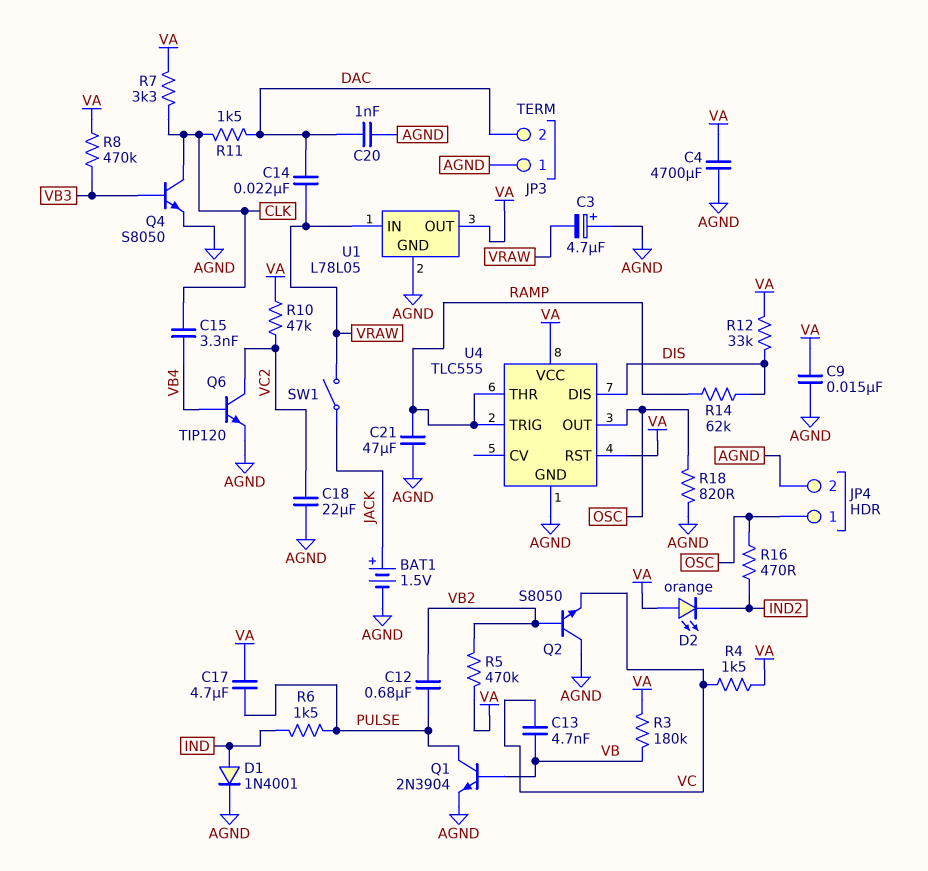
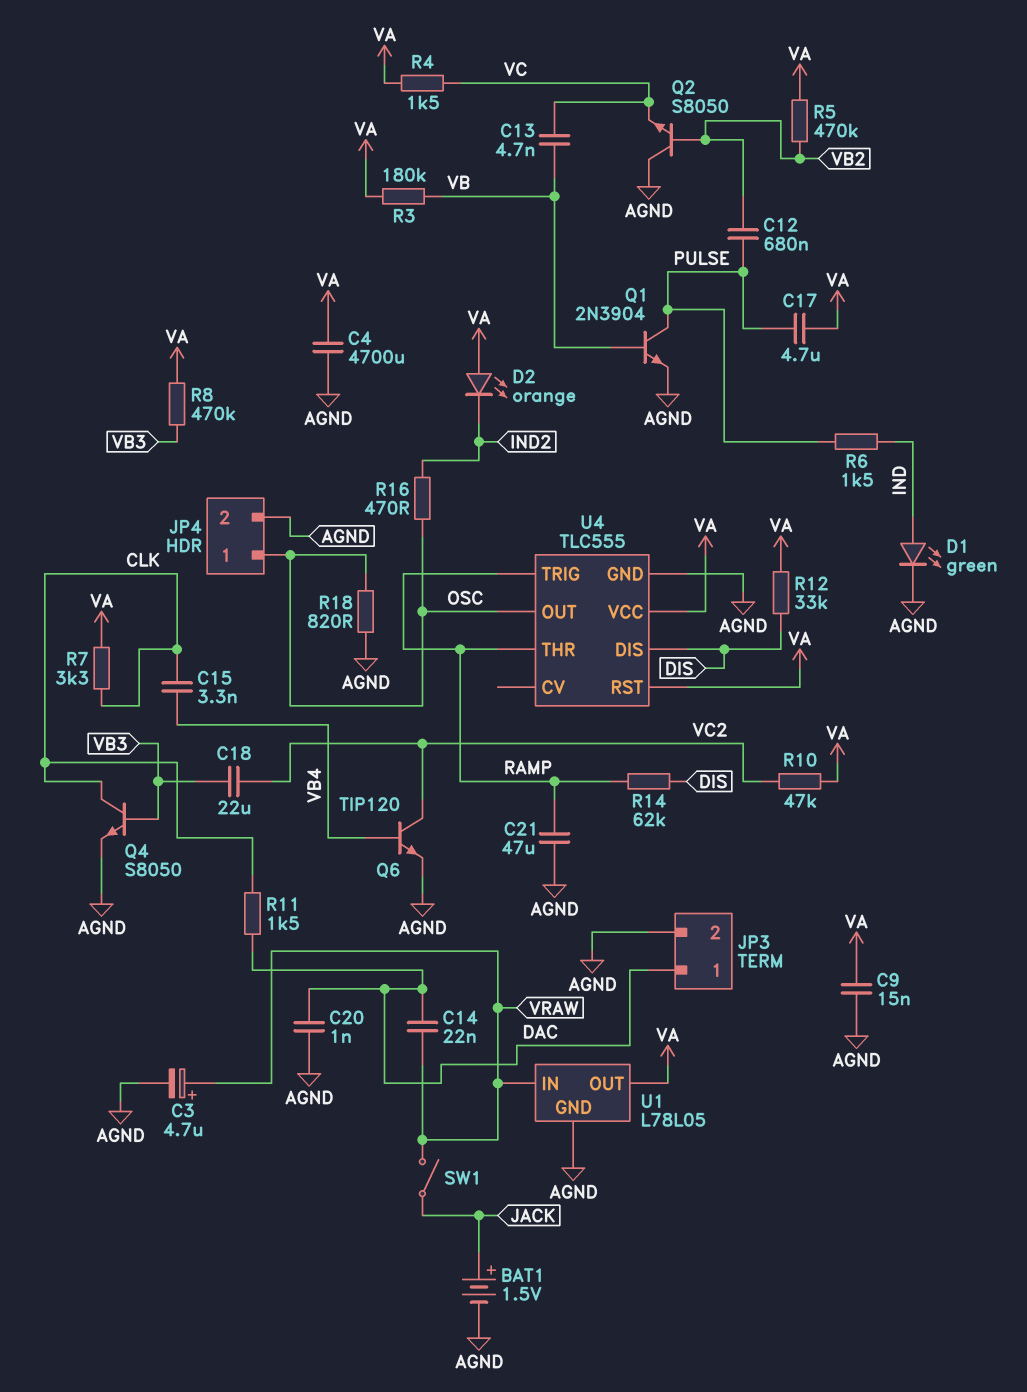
C3: 4.7uF (plus AGND, minus VRAW) -> 4.7uF (plus VRAW, minus AGND)
C18: 22uF (AGND, VC2) -> 22uF (VB3, VC2)
D1: diode 1N4001 (A IND, K AGND) -> LED green (A IND, K AGND)
JP3 pin 1: AGND -> DAC
JP3 pin 2: DAC -> AGND

